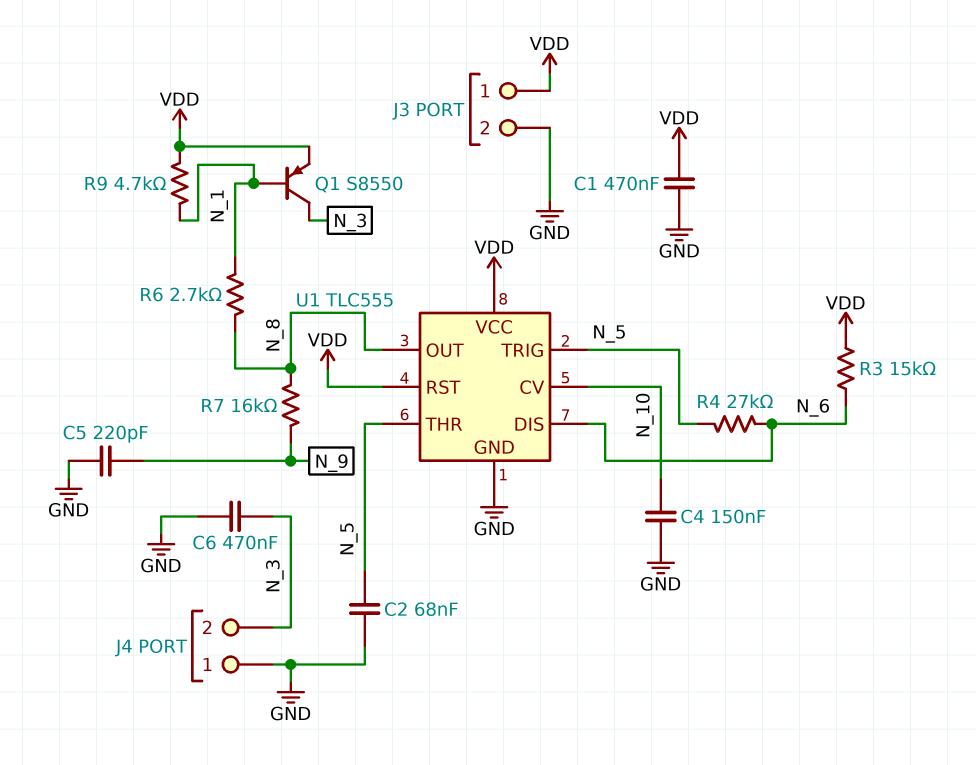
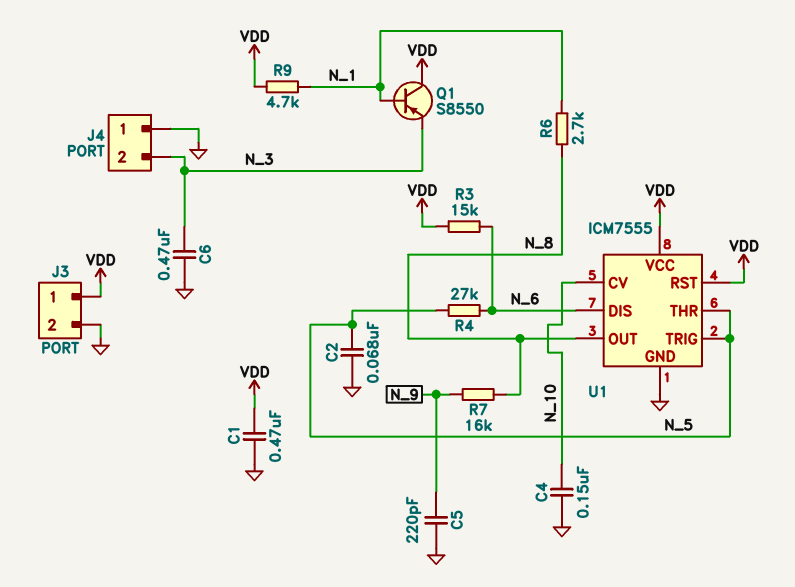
Q1: PNP S8550 (B N_1, C N_3, E VDD) -> PNP S8550 (B N_1, C VDD, E N_3)
U1: TLC555 -> ICM7555

